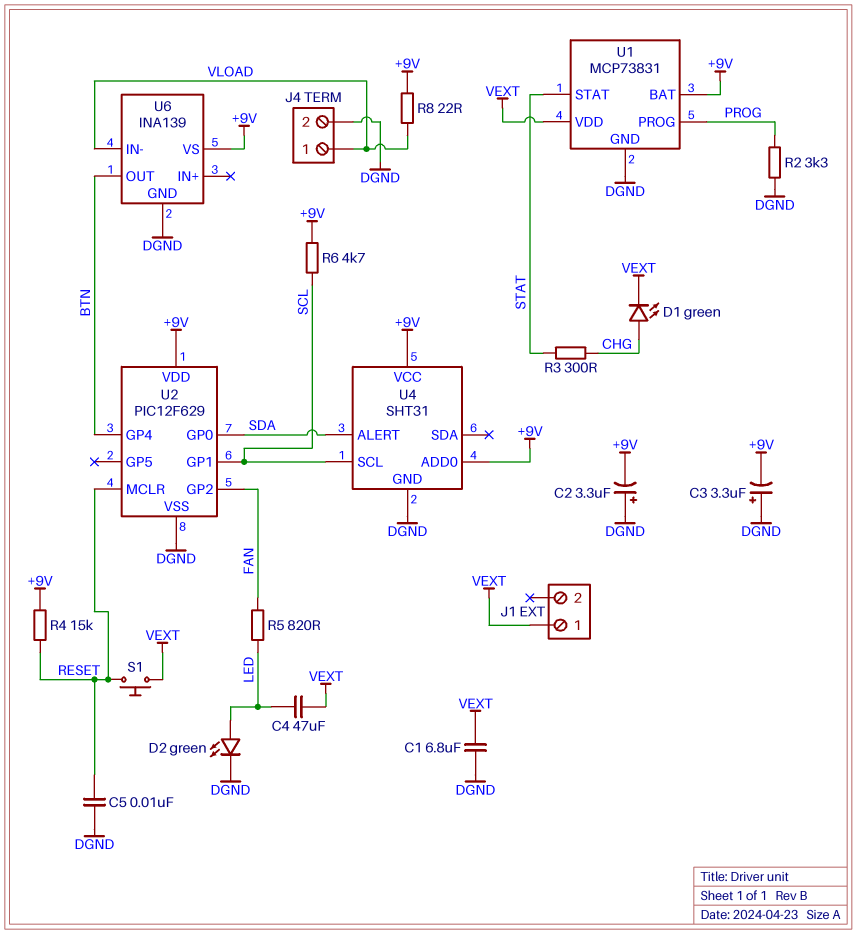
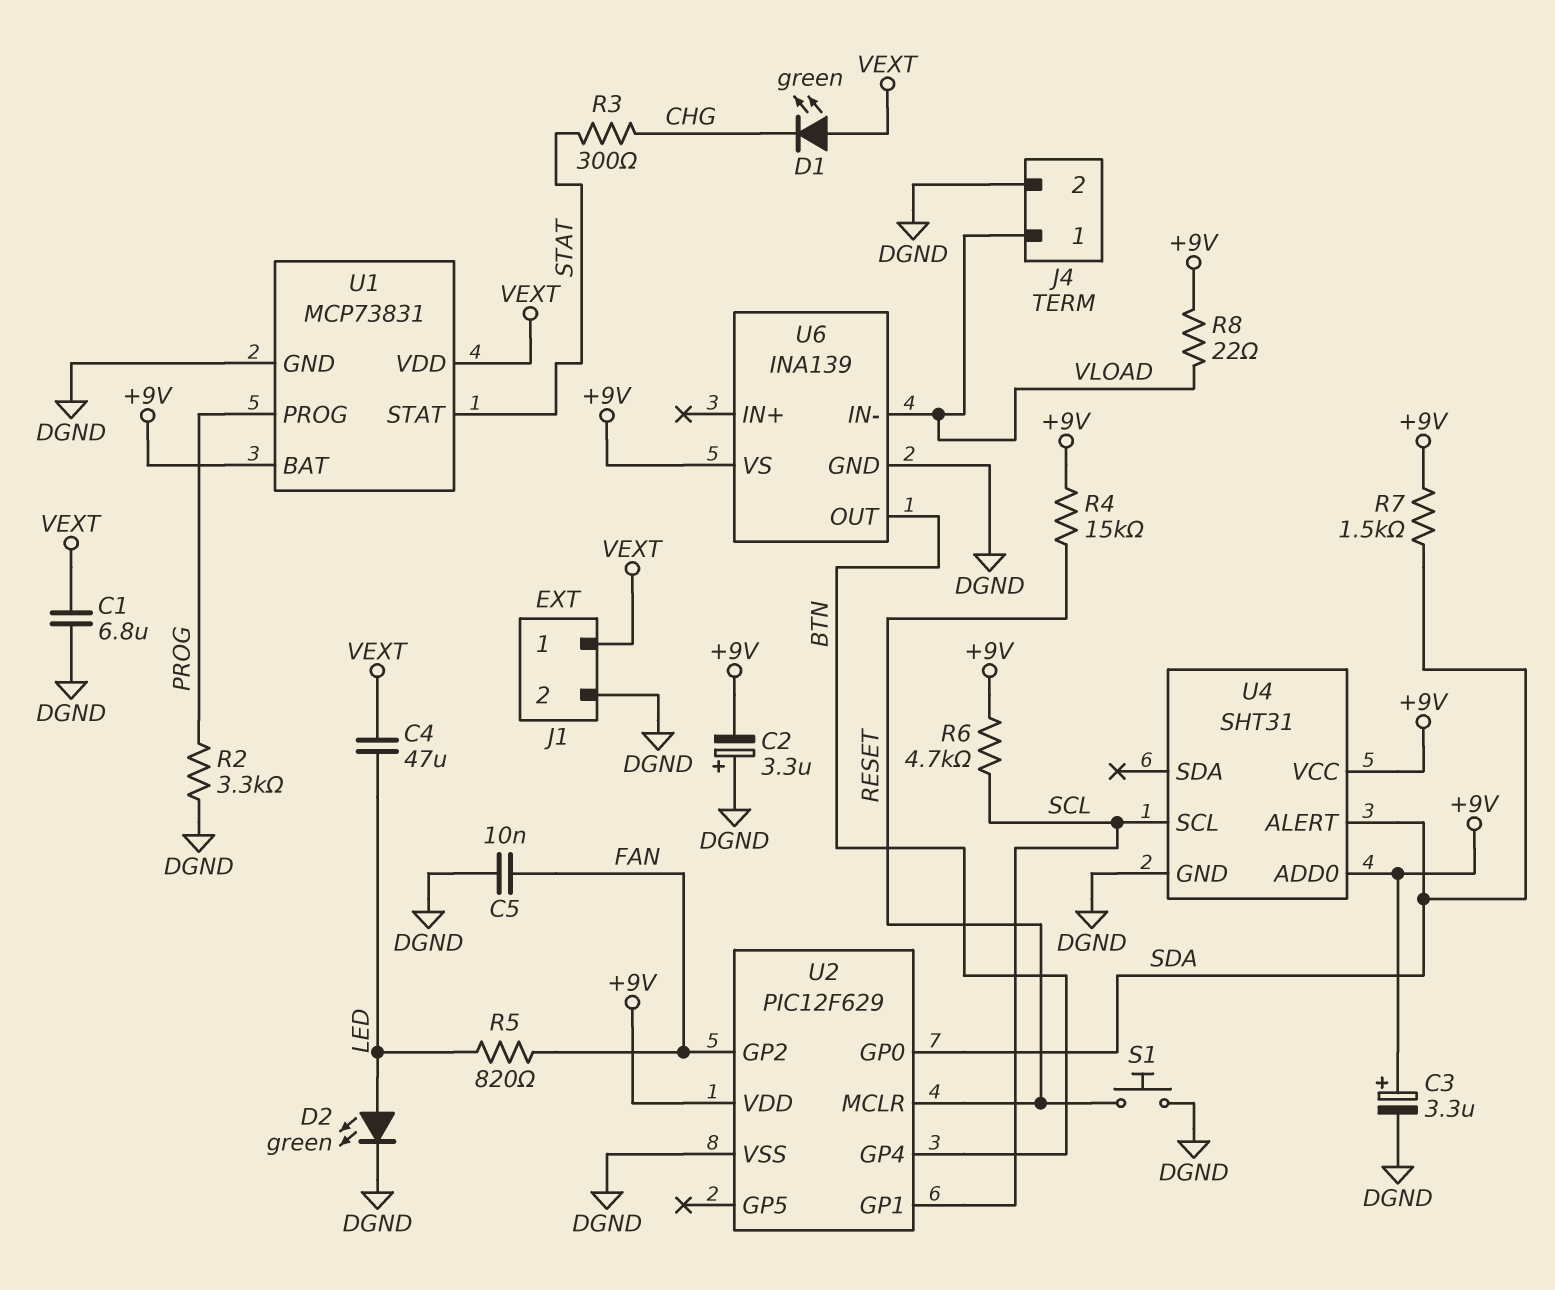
C3: 3.3uF (plus DGND, minus +9V) -> 3.3uF (plus +9V, minus DGND)
C5: 10nF (DGND, RESET) -> 10nF (DGND, FAN)
D1: LED green (A CHG, K VEXT) -> LED green (A VEXT, K CHG)
J1 pin 2: none -> DGND
R7: none -> 1.5k (+9V, SDA)
S1: button (RESET, VEXT) -> button (DGND, RESET)

